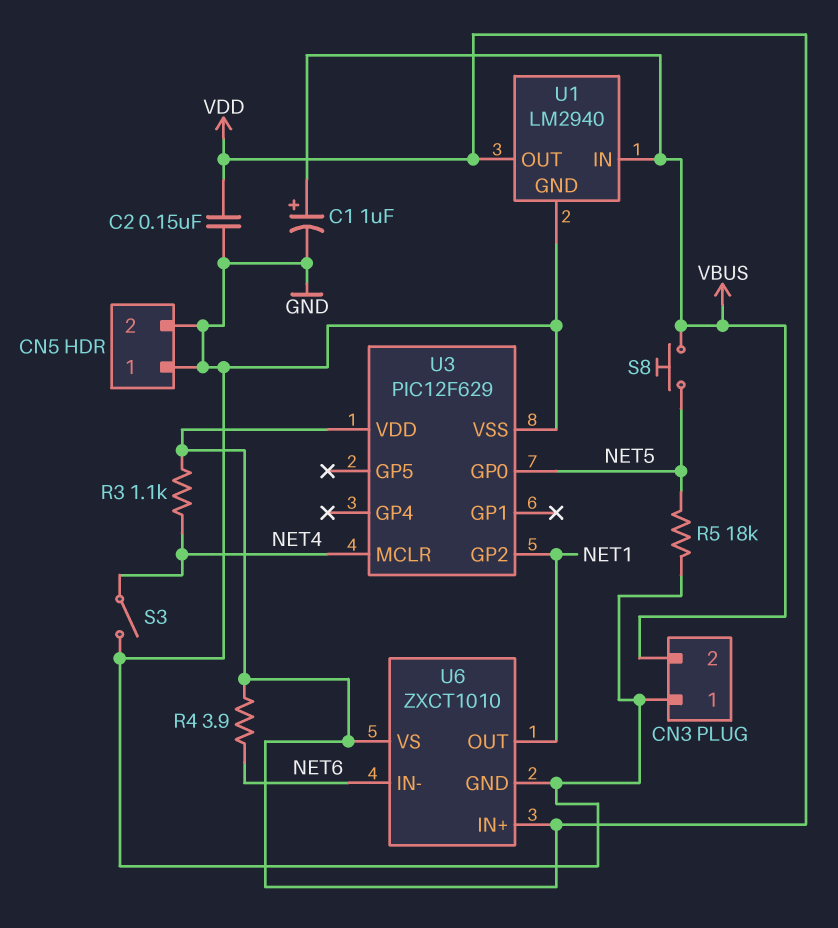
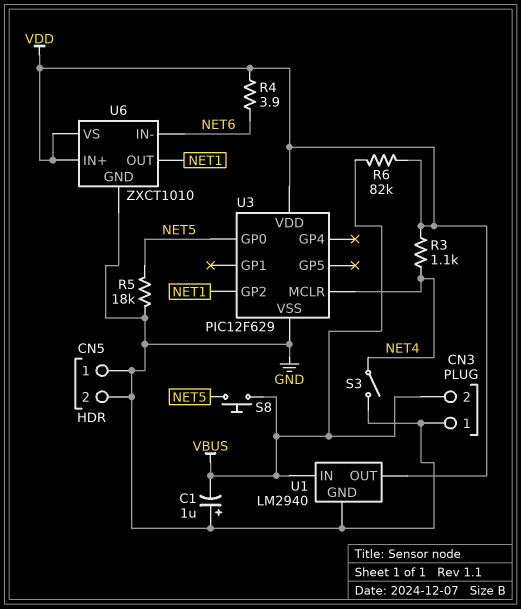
C1: 1uF (plus VBUS, minus GND) -> 1uF (plus GND, minus VBUS)
C2: 150nF (GND, VDD) -> none
R6: none -> 82k (VBUS, VDD)

